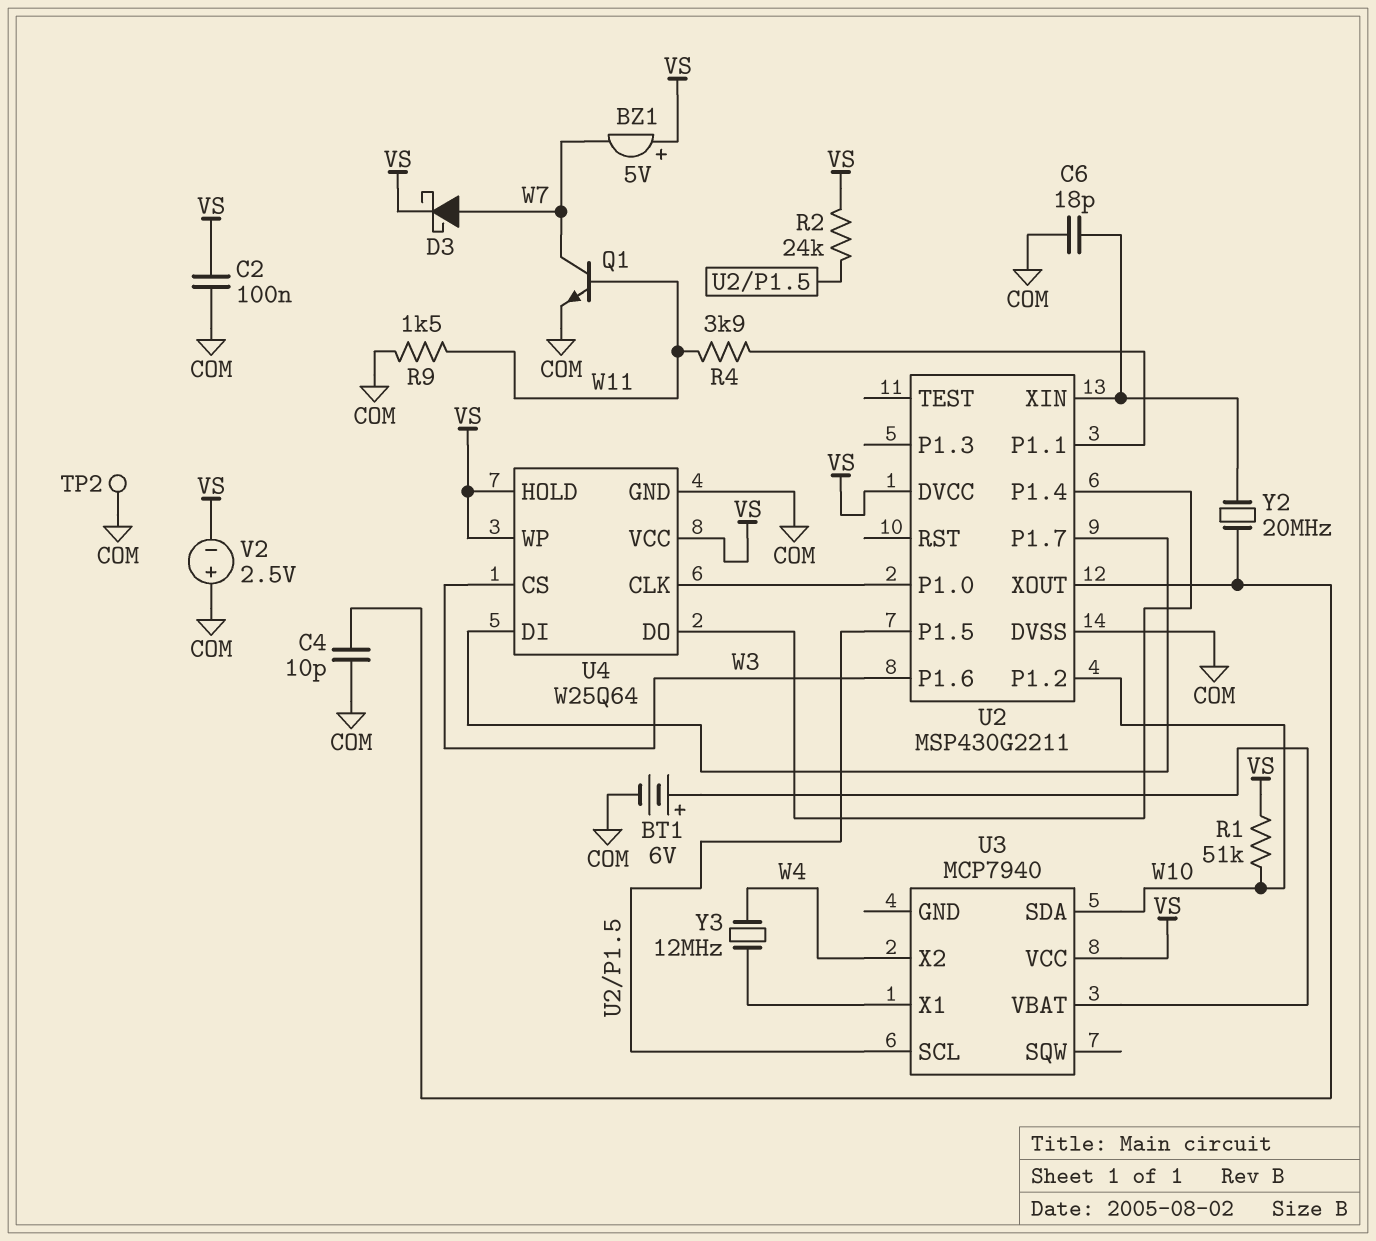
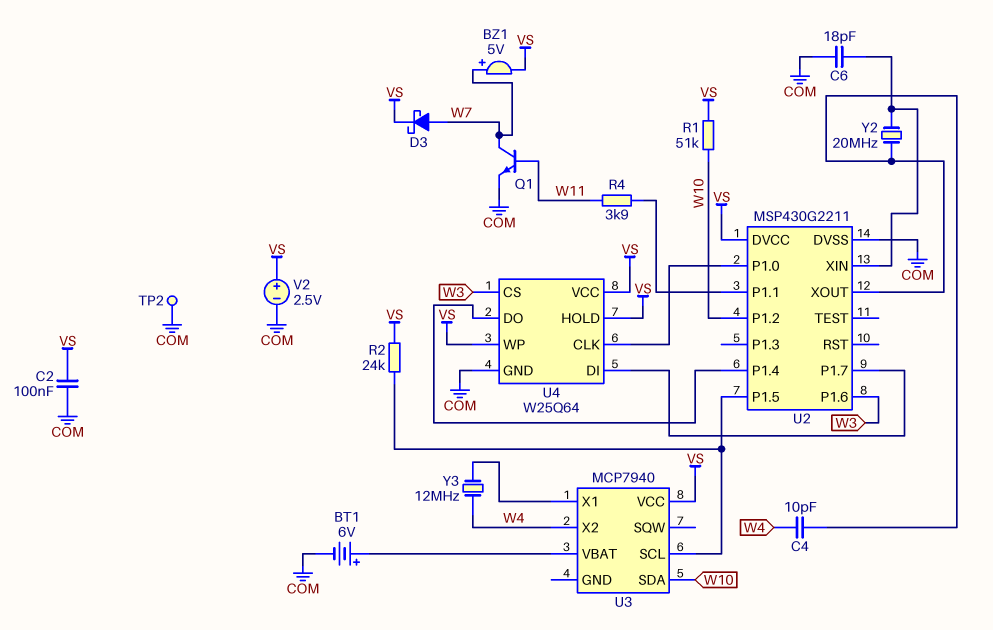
BZ1: buzzer 5V (plus VS, minus W7) -> buzzer 5V (plus W7, minus VS)
C4: 10pF (COM, U2/XOUT) -> 10pF (U2/XOUT, W4)
R9: 1.5k (COM, W11) -> none
V2: 2.5V (plus COM, minus VS) -> 2.5V (plus VS, minus COM)

